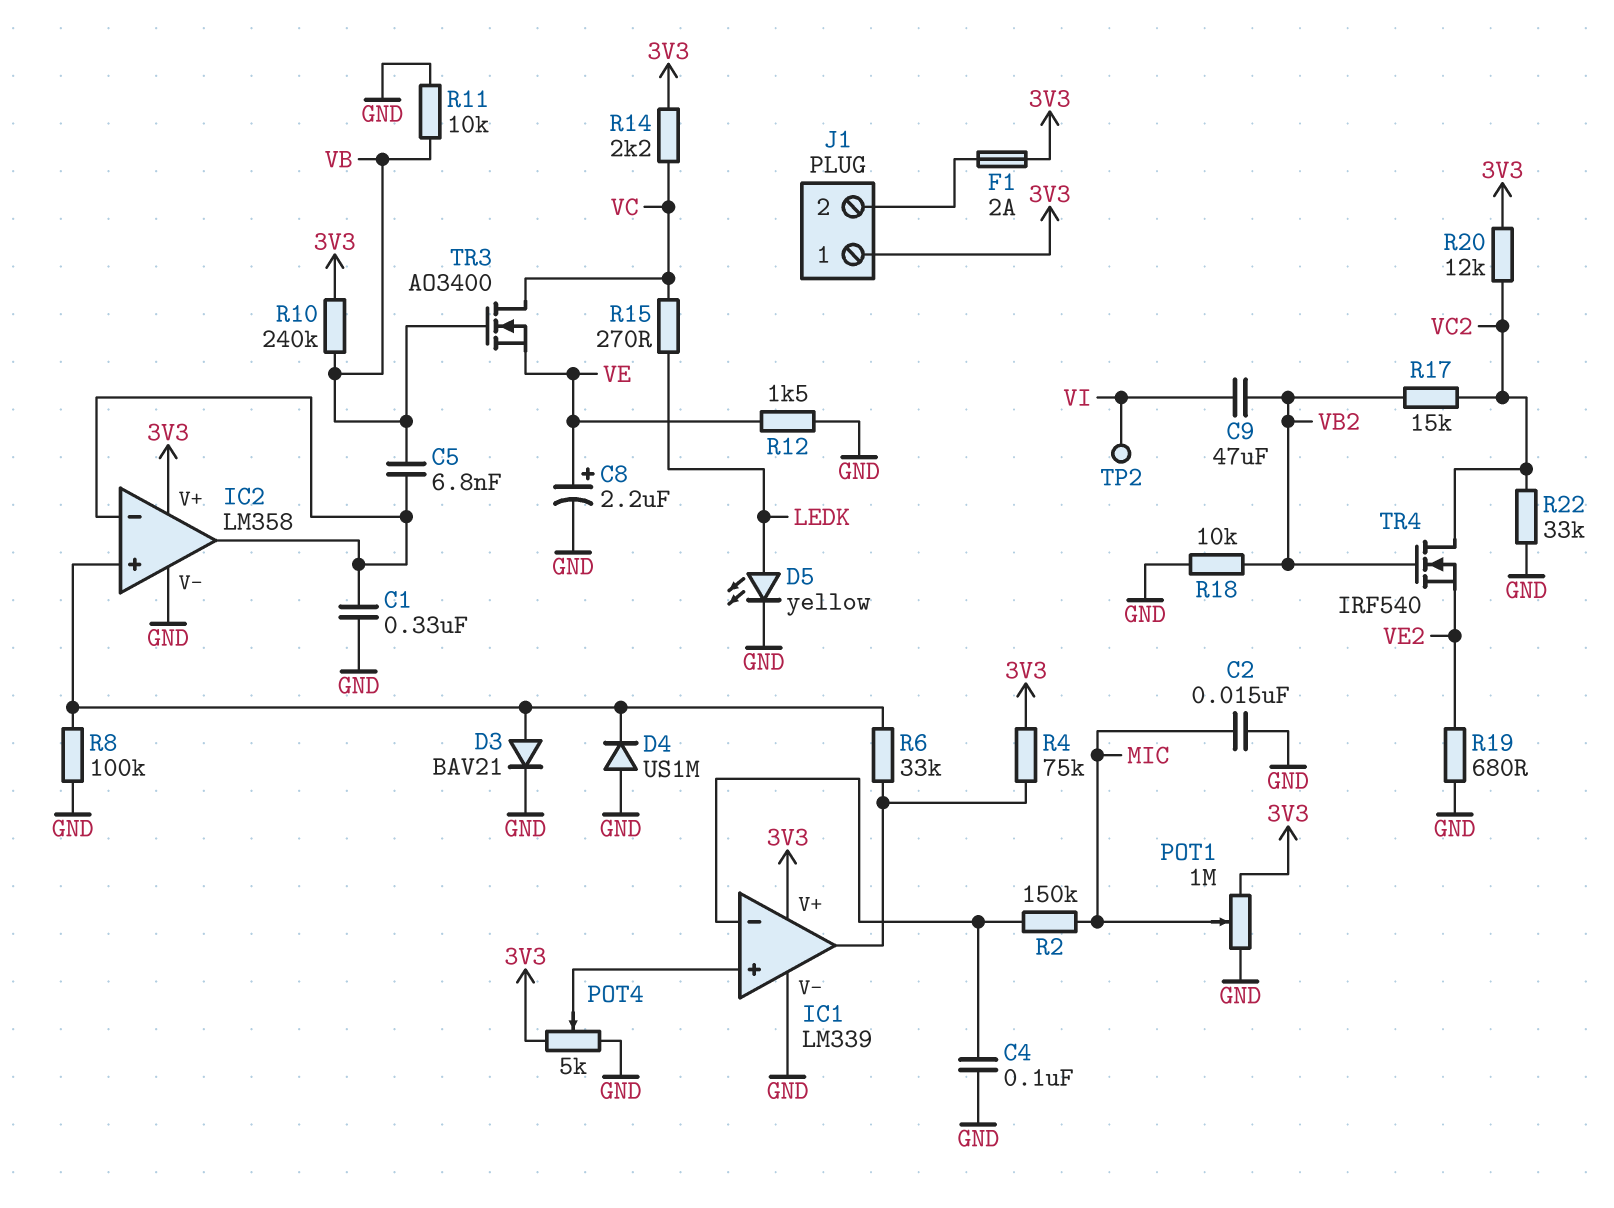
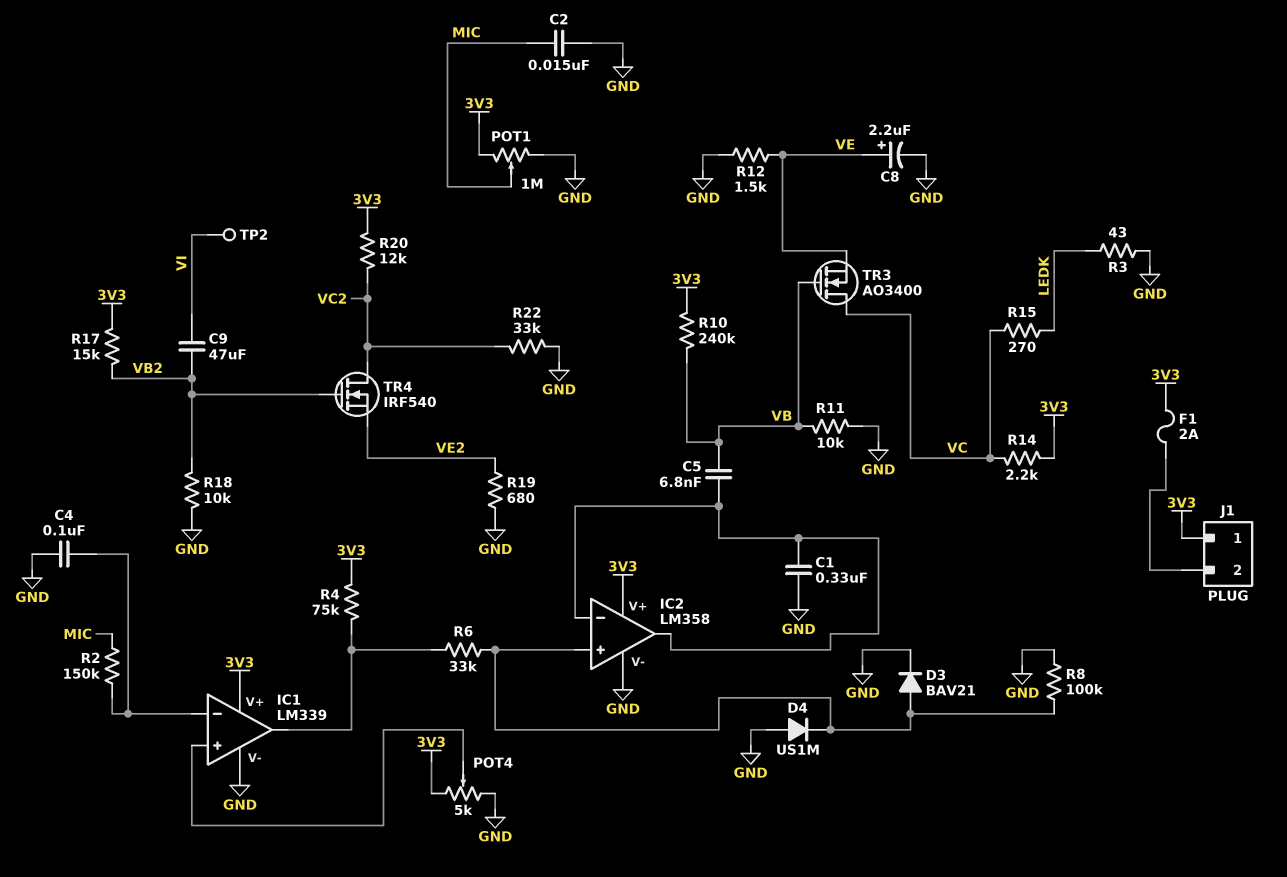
D5: LED yellow (A LEDK, K GND) -> none
R3: none -> 43 (GND, LEDK)
R17: 15k (VB2, VC2) -> 15k (3V3, VB2)

